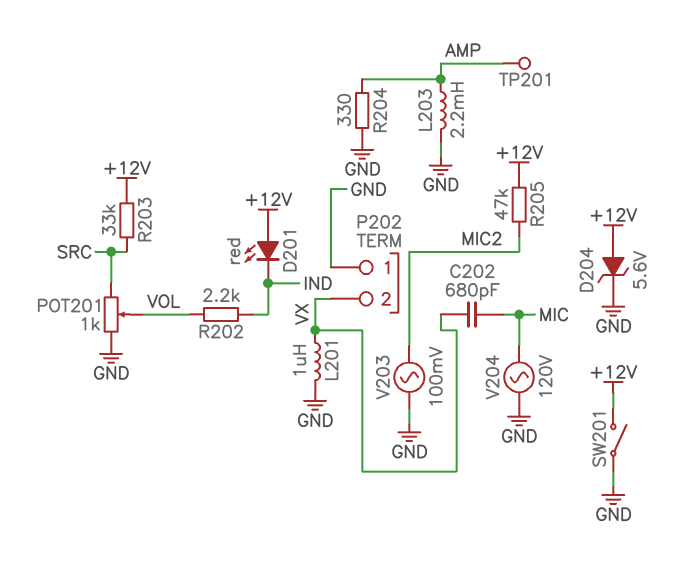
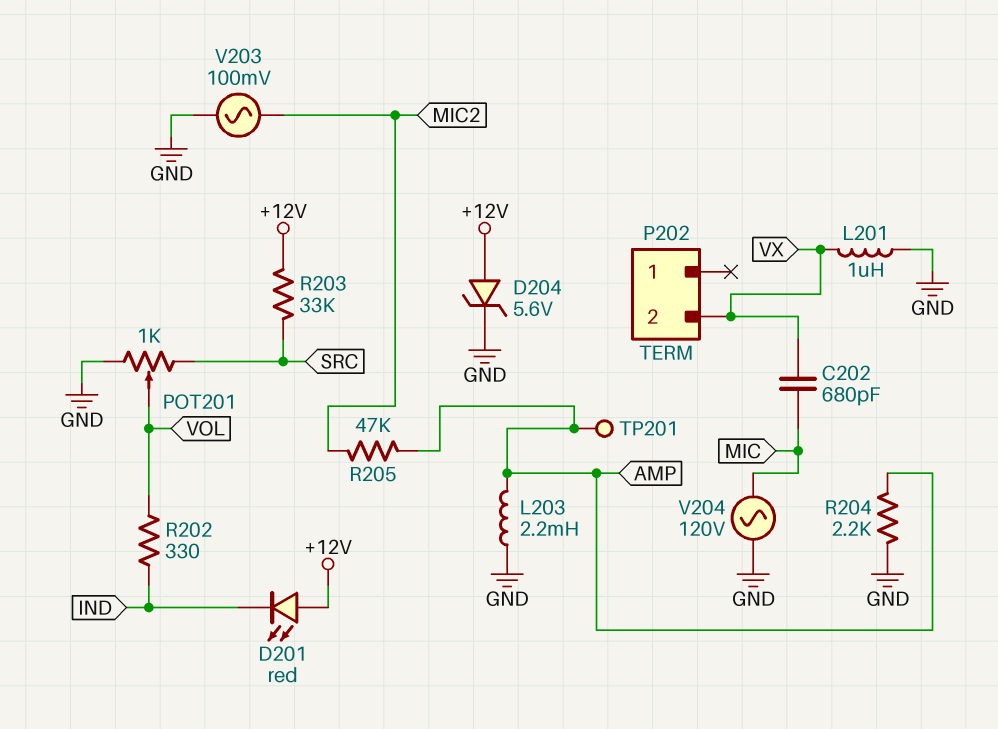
P202 pin 1: GND -> none
R202: 2.2k (IND, VOL) -> 330 (IND, VOL)
R204: 330 (AMP, GND) -> 2.2k (AMP, GND)
R205: 47k (+12V, MIC2) -> 47k (AMP, MIC2)
SW201: switch (+12V, GND) -> none

